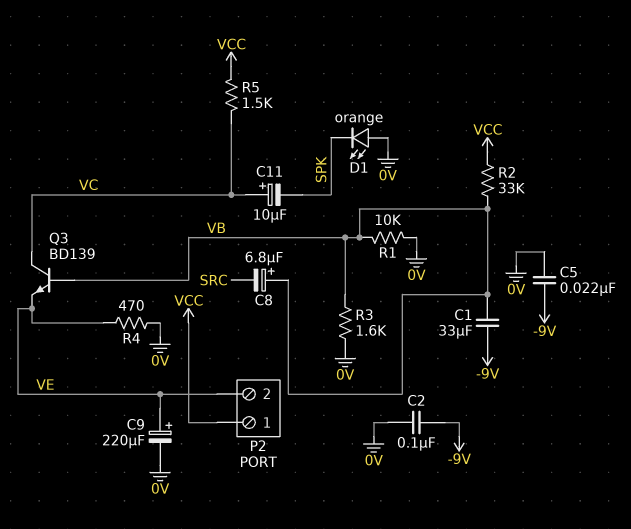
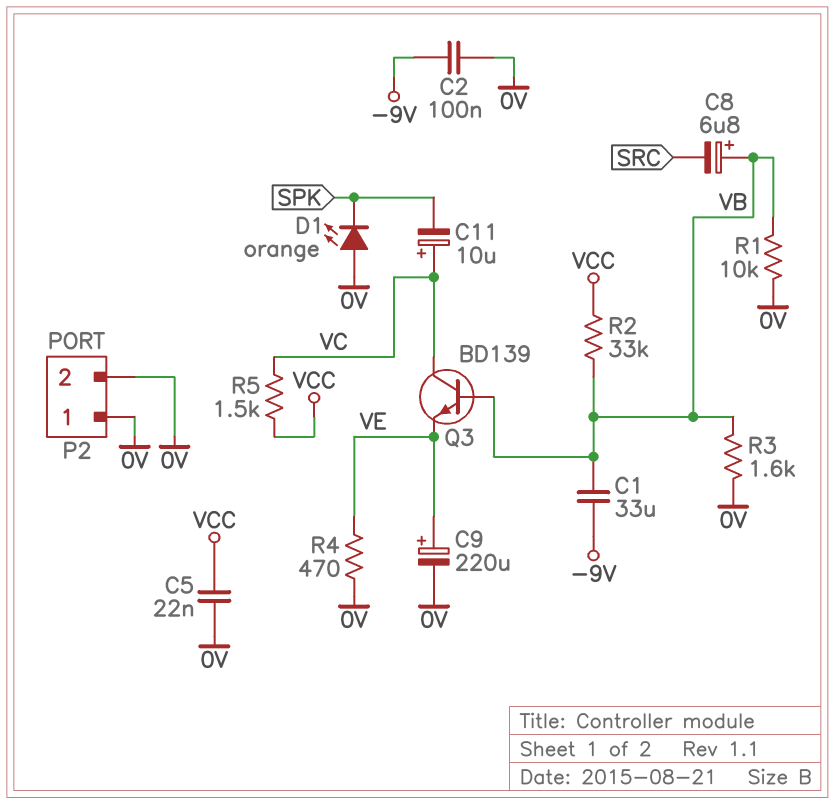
C5: 22nF (-9V, 0V) -> 22nF (0V, VCC)
P2 pin 1: VCC -> 0V
P2 pin 2: VE -> 0V

